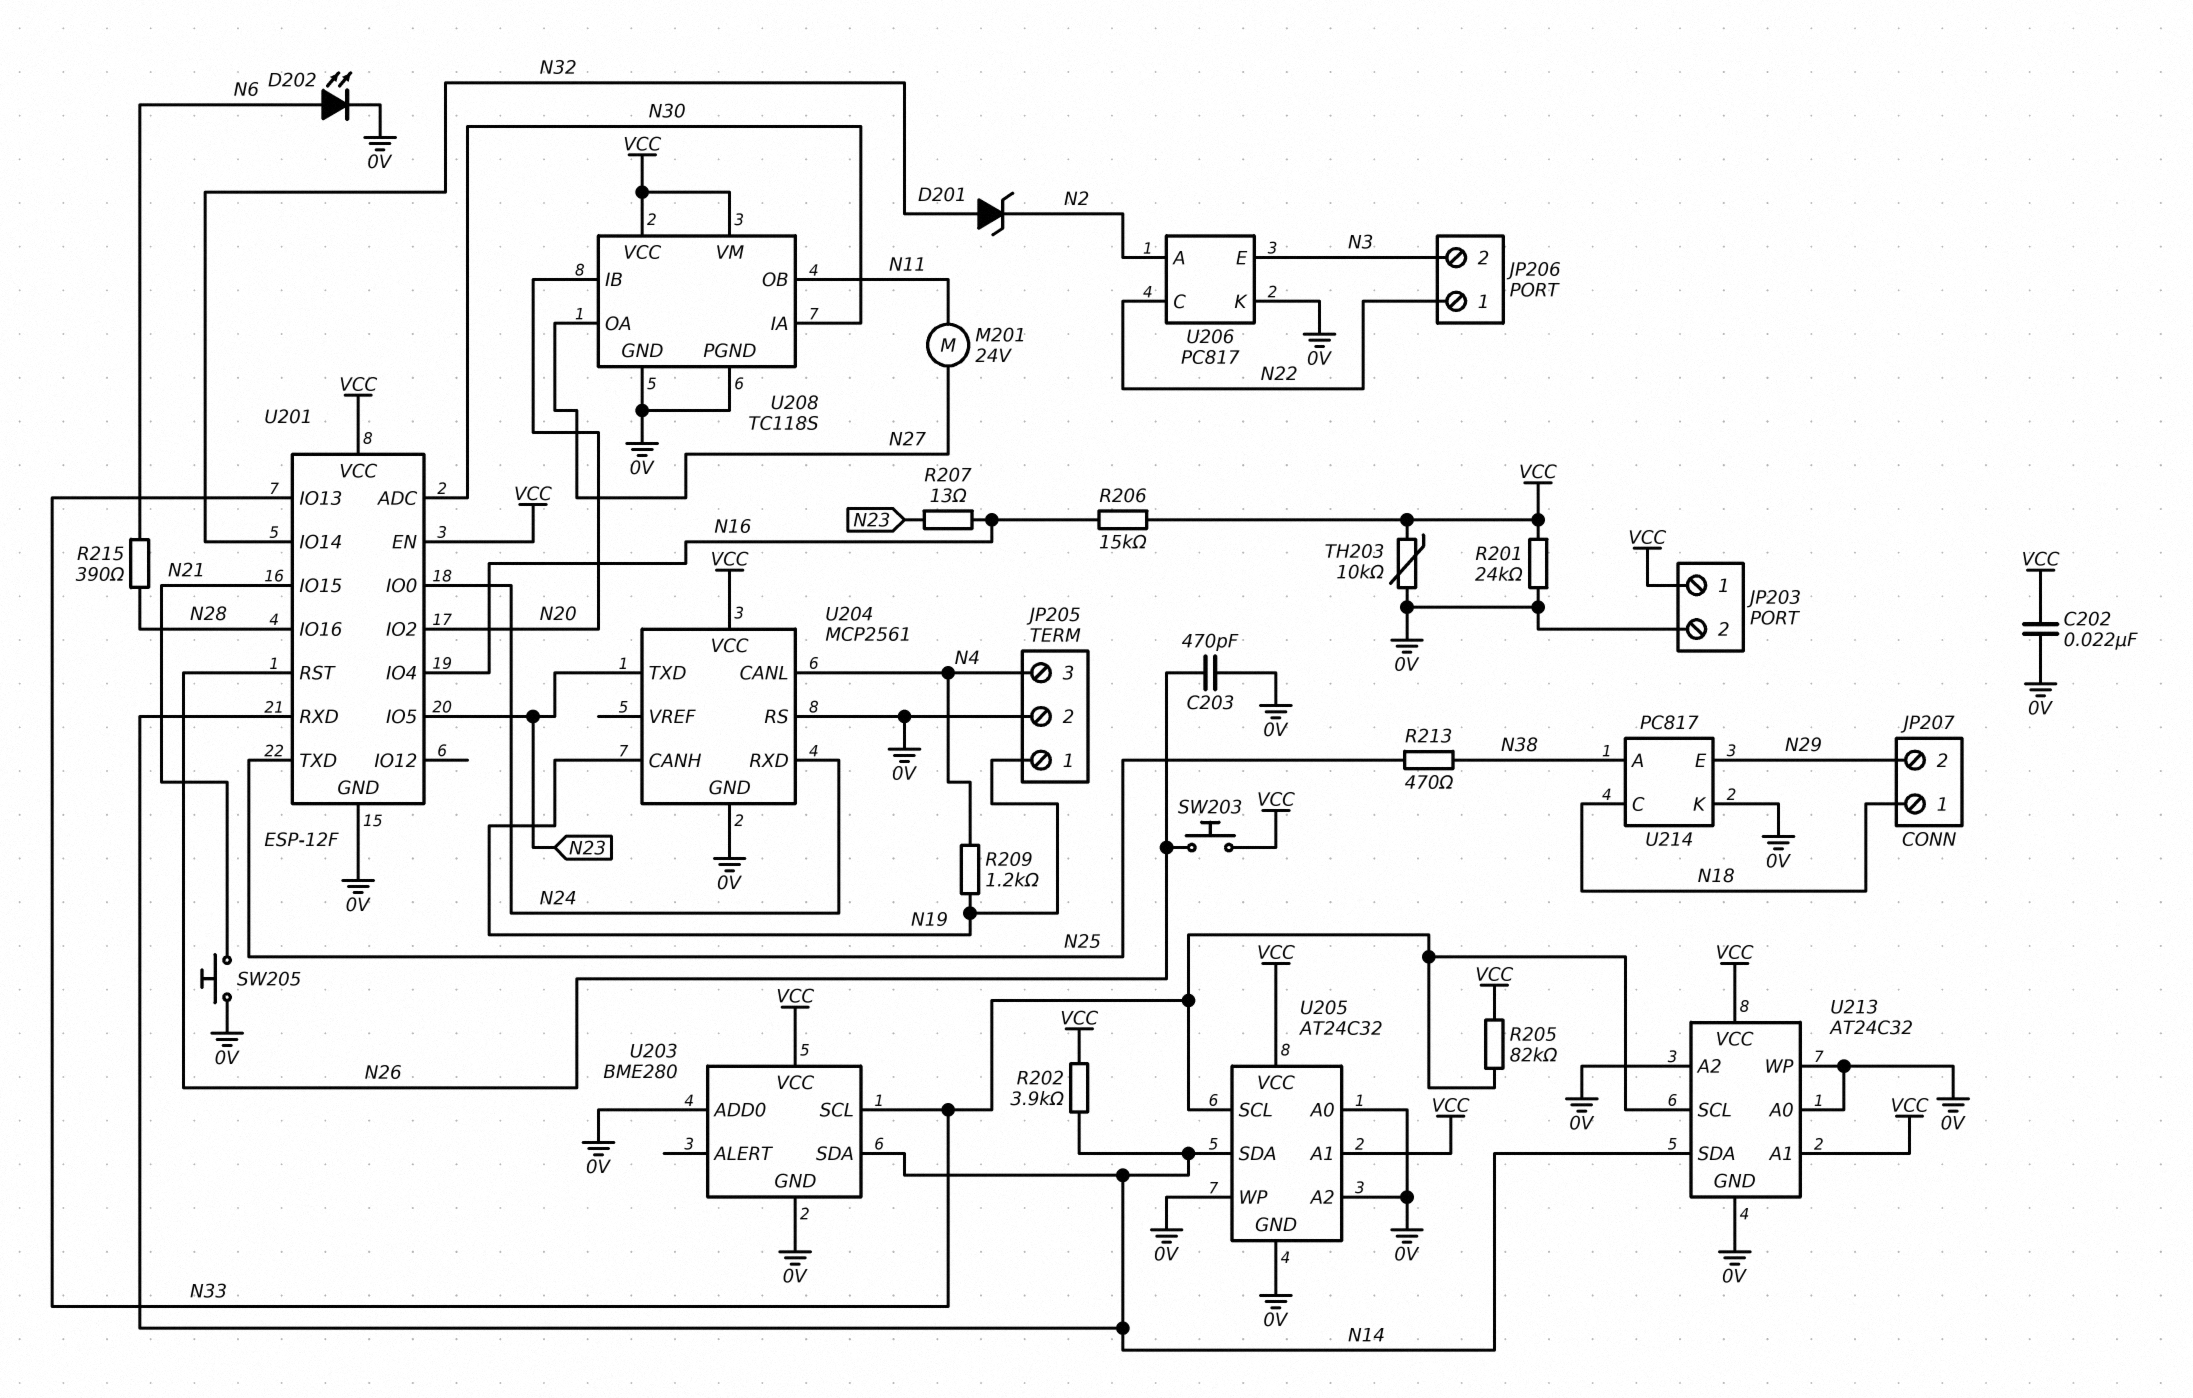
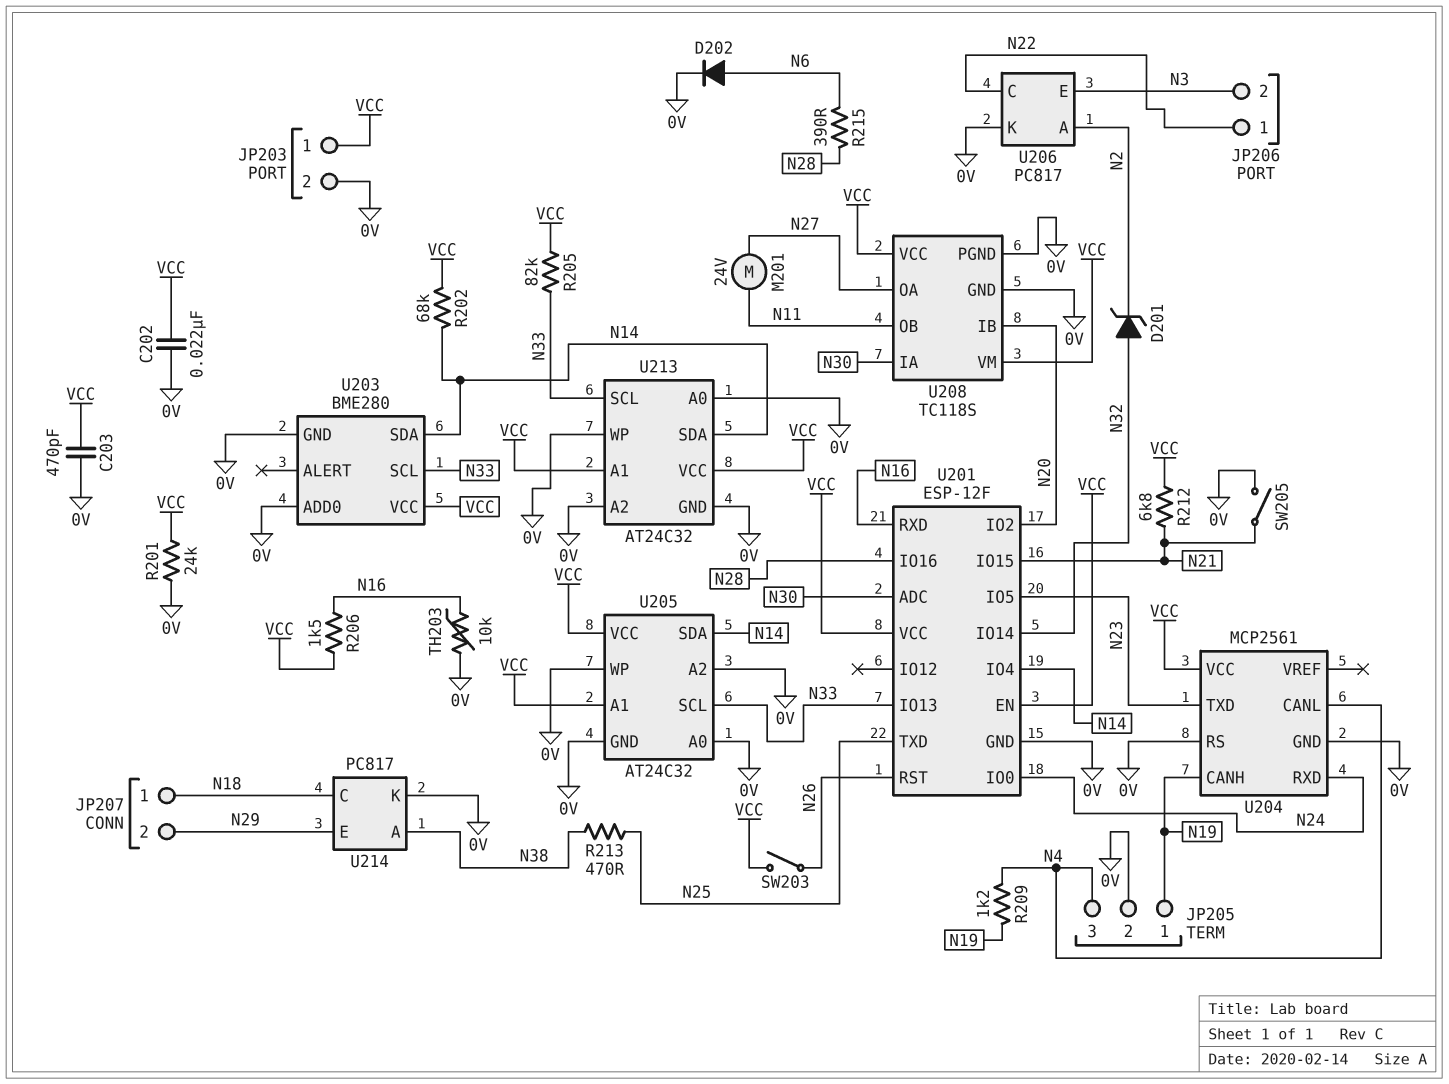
C203: 470pF (0V, N26) -> 470pF (0V, VCC)
D202: LED (A N6, K 0V) -> diode (A N6, K 0V)
R202: 3.9k (N14, VCC) -> 68k (N14, VCC)
R206: 15k (N16, VCC) -> 1.5k (N16, VCC)
R207: 13 (N16, N23) -> none
R212: none -> 6.8k (N21, VCC)
SW203: button (N26, VCC) -> switch (N26, VCC)
SW205: button (0V, N21) -> switch (0V, N21)
TH203: 10k (0V, VCC) -> 10k (0V, N16)
U201 pin IO4: N16 -> N14
U201 pin RXD: N14 -> N16

